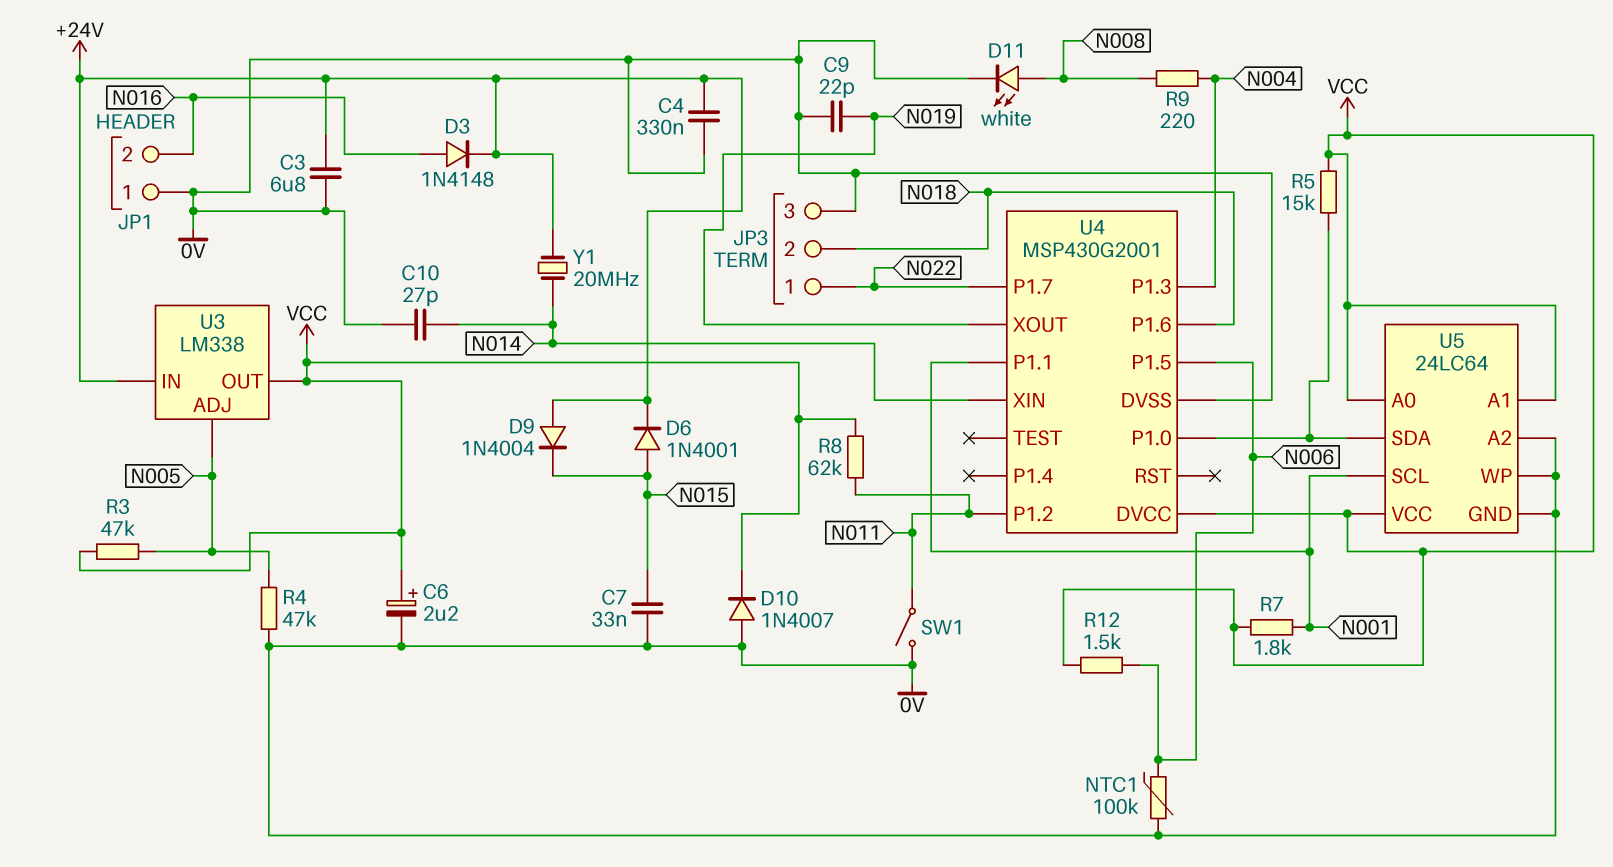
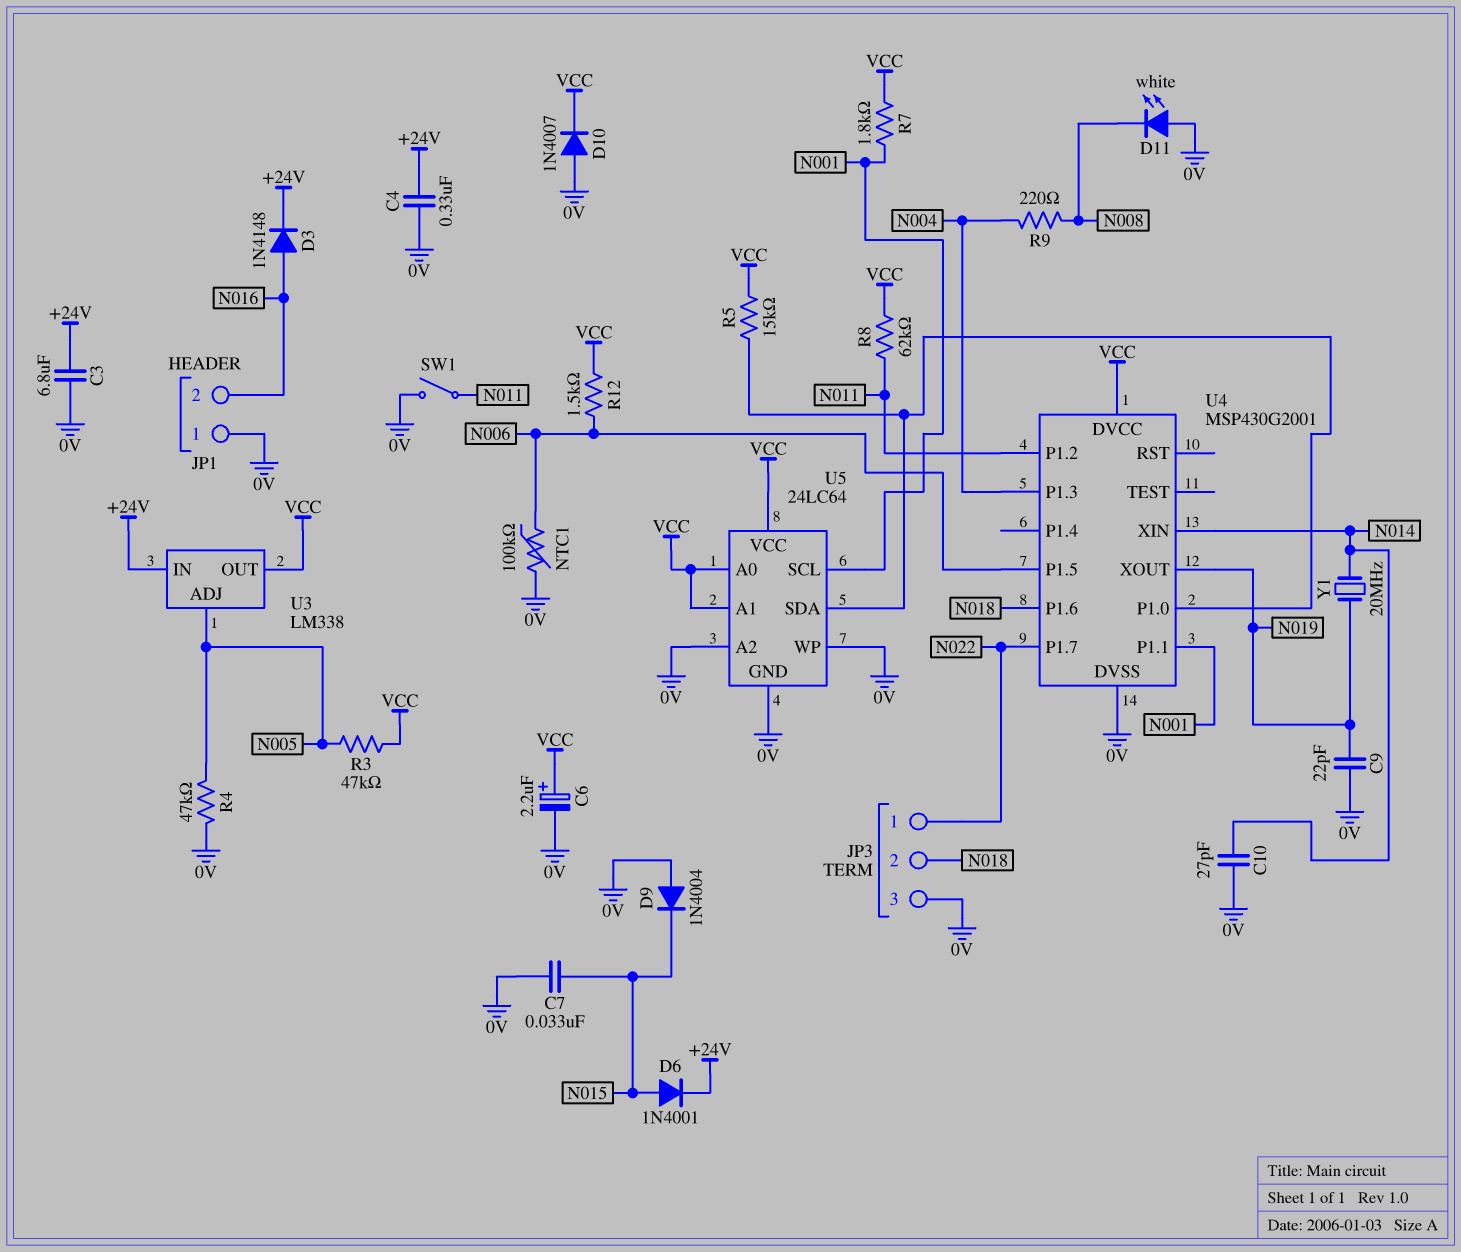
D9: diode 1N4004 (A +24V, K N015) -> diode 1N4004 (A 0V, K N015)
D11: LED white (A N008, K 0V) -> LED white (A 0V, K N008)
Y1: 20MHz (+24V, N014) -> 20MHz (N014, N019)

